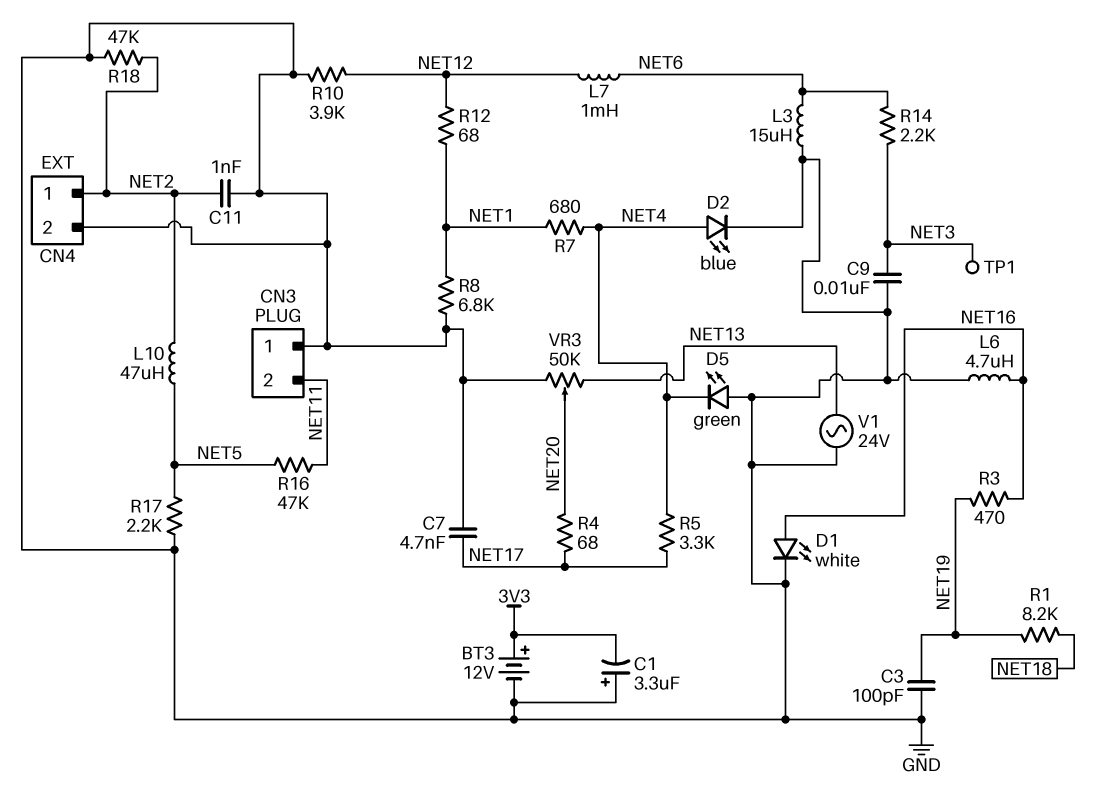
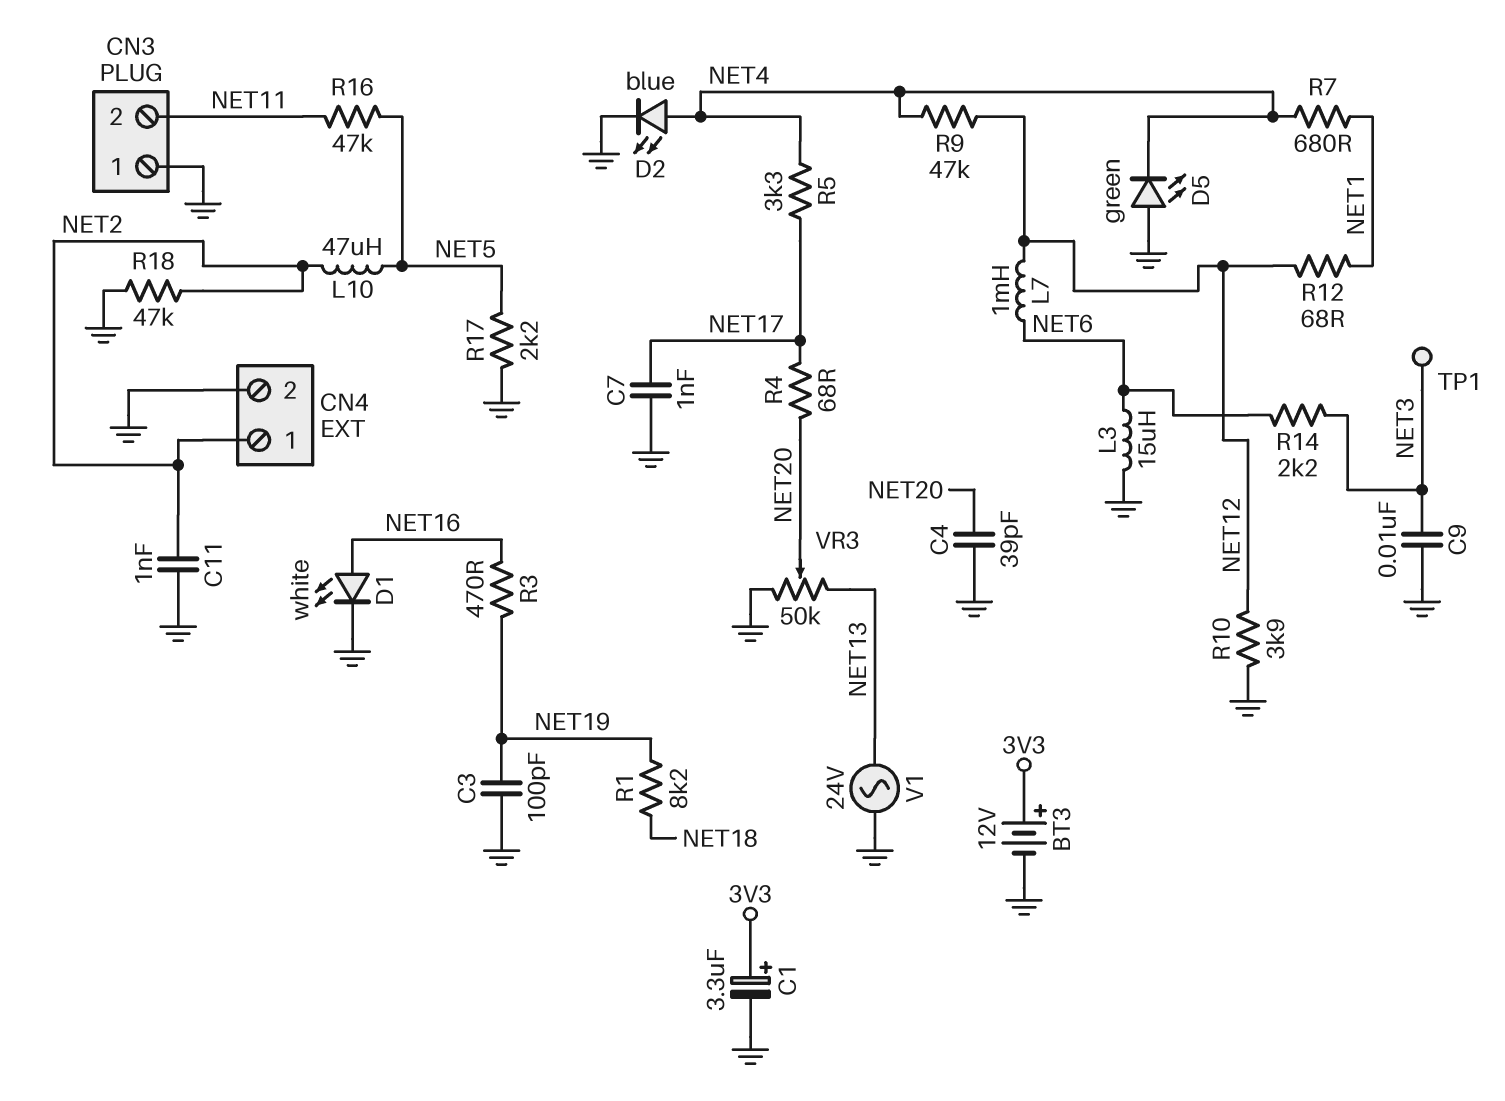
C1: 3.3uF (plus GND, minus 3V3) -> 3.3uF (plus 3V3, minus GND)
C4: none -> 39pF (GND, NET20)
C7: 4.7nF (GND, NET17) -> 1nF (GND, NET17)
L6: 4.7uH (GND, NET16) -> none
R8: 6.8k (GND, NET1) -> none
R9: none -> 47k (NET4, NET12)

